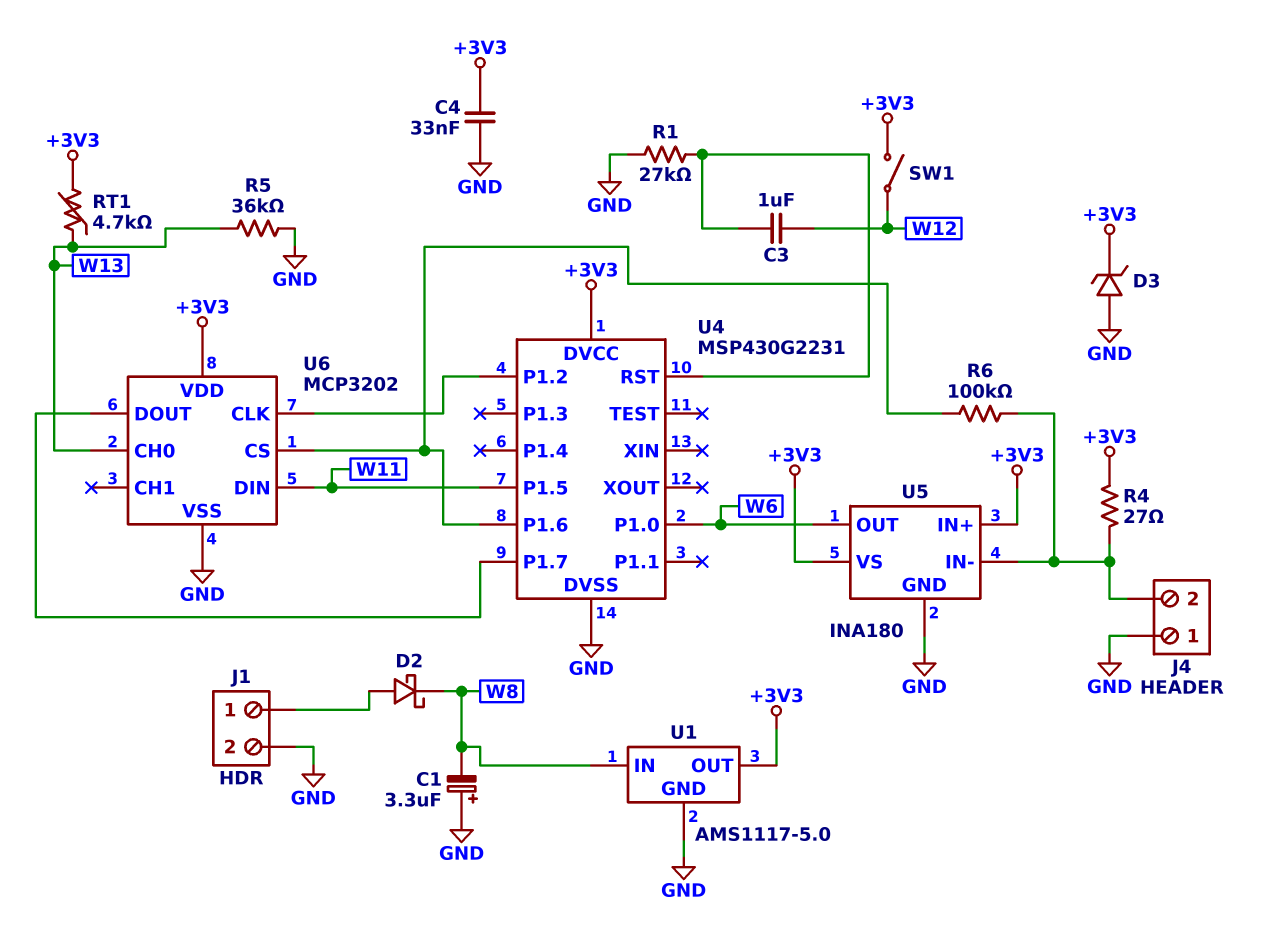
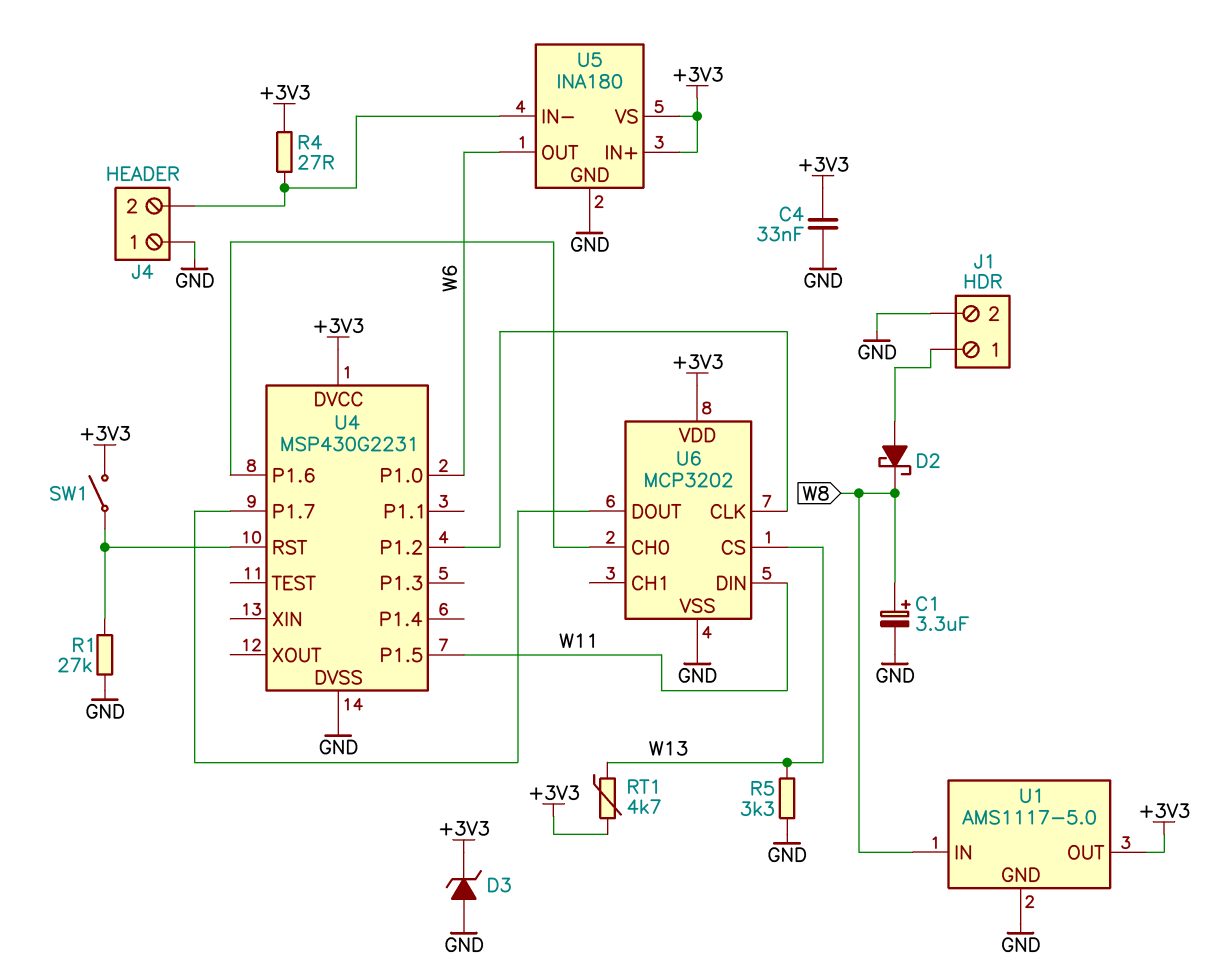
C1: 3.3uF (plus GND, minus W8) -> 3.3uF (plus W8, minus GND)
C3: 1uF (U4/RST, W12) -> none
R5: 36k (GND, W13) -> 3.3k (GND, W13)
R6: 100k (J4/2, U4/P1.6) -> none
SW1: switch (+3V3, W12) -> switch (+3V3, U4/RST)
U6 pin CH0: W13 -> U4/P1.6
U6 pin CS: U4/P1.6 -> W13

